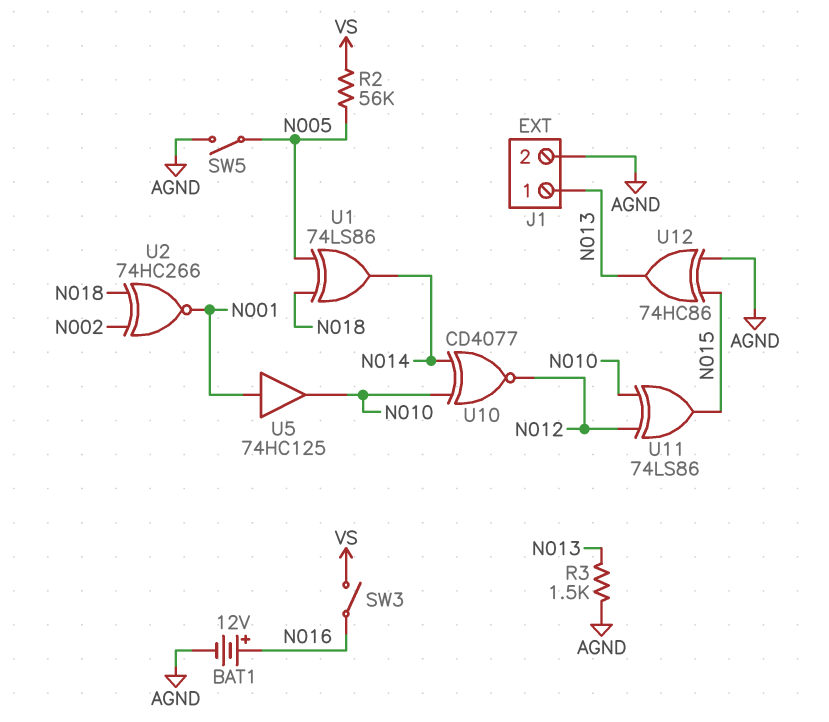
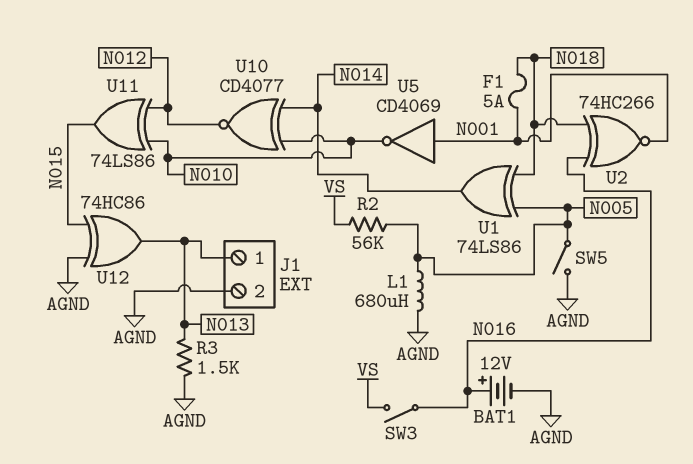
F1: none -> 5A (N001, N018)
L1: none -> 680uH (AGND, N005)
U2: XNOR 74HC266 (in N002, in N018, out N001) -> XNOR 74HC266 (in N016, in N018, out N001)
U5: buffer 74HC125 (in N001, out N010) -> NOT CD4069 (in N001, out N010)

